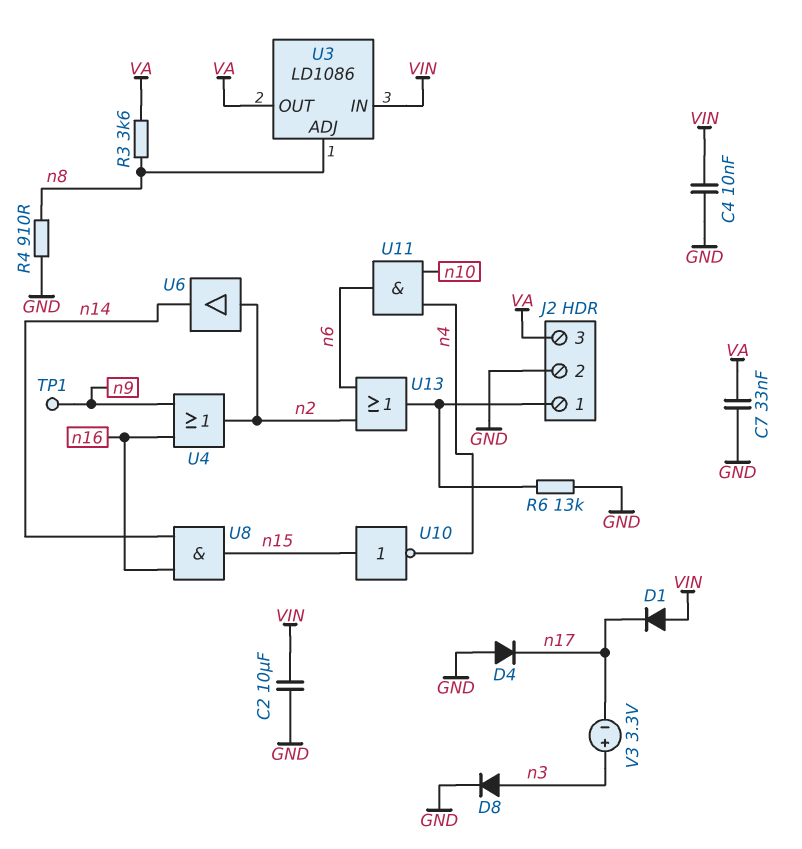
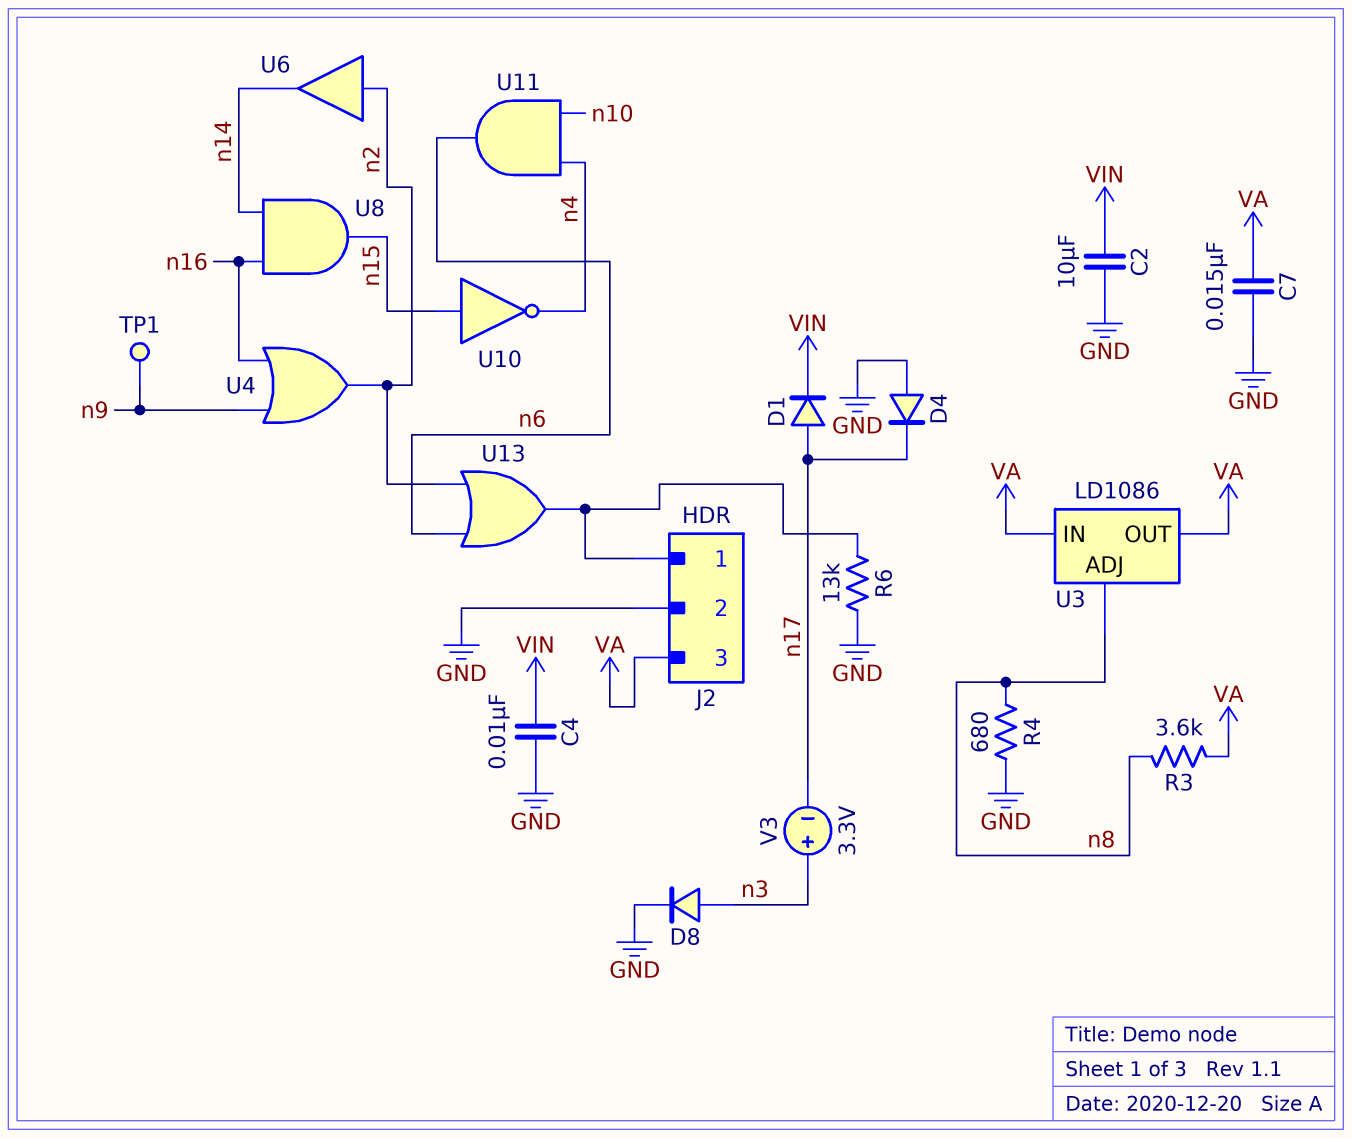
C7: 33nF (GND, VA) -> 15nF (GND, VA)
D1: diode (A VIN, K n17) -> diode (A n17, K VIN)
R4: 910 (GND, n8) -> 680 (GND, n8)
U3 pin IN: VIN -> VA

